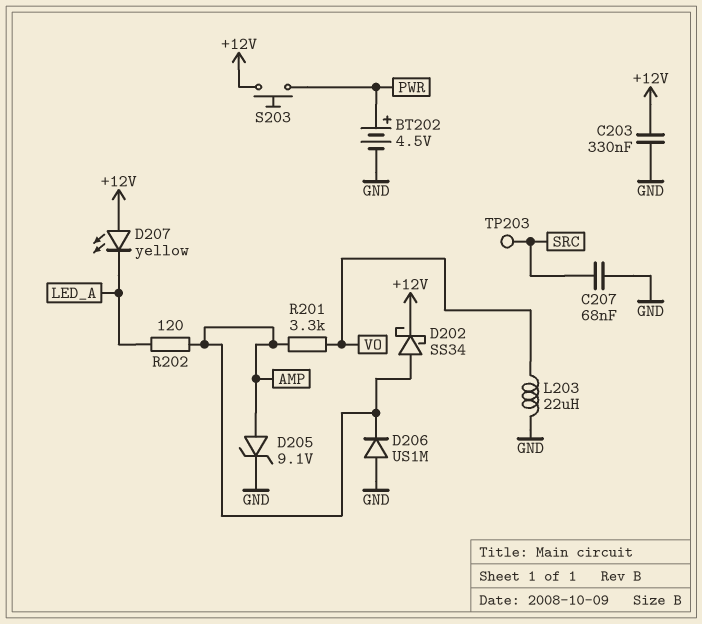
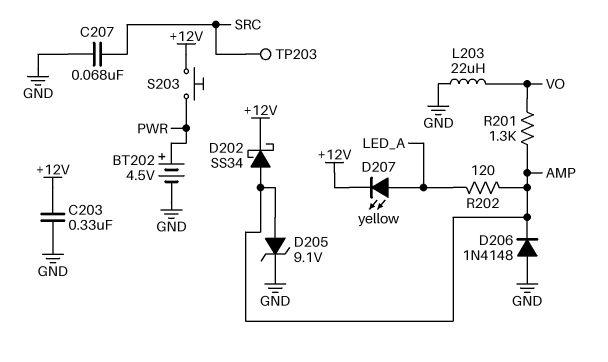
D206: diode US1M (A GND, K AMP) -> diode 1N4148 (A GND, K AMP)
D207: LED yellow (A +12V, K LED_A) -> LED yellow (A LED_A, K +12V)
R201: 3.3k (AMP, VO) -> 1.3k (AMP, VO)

